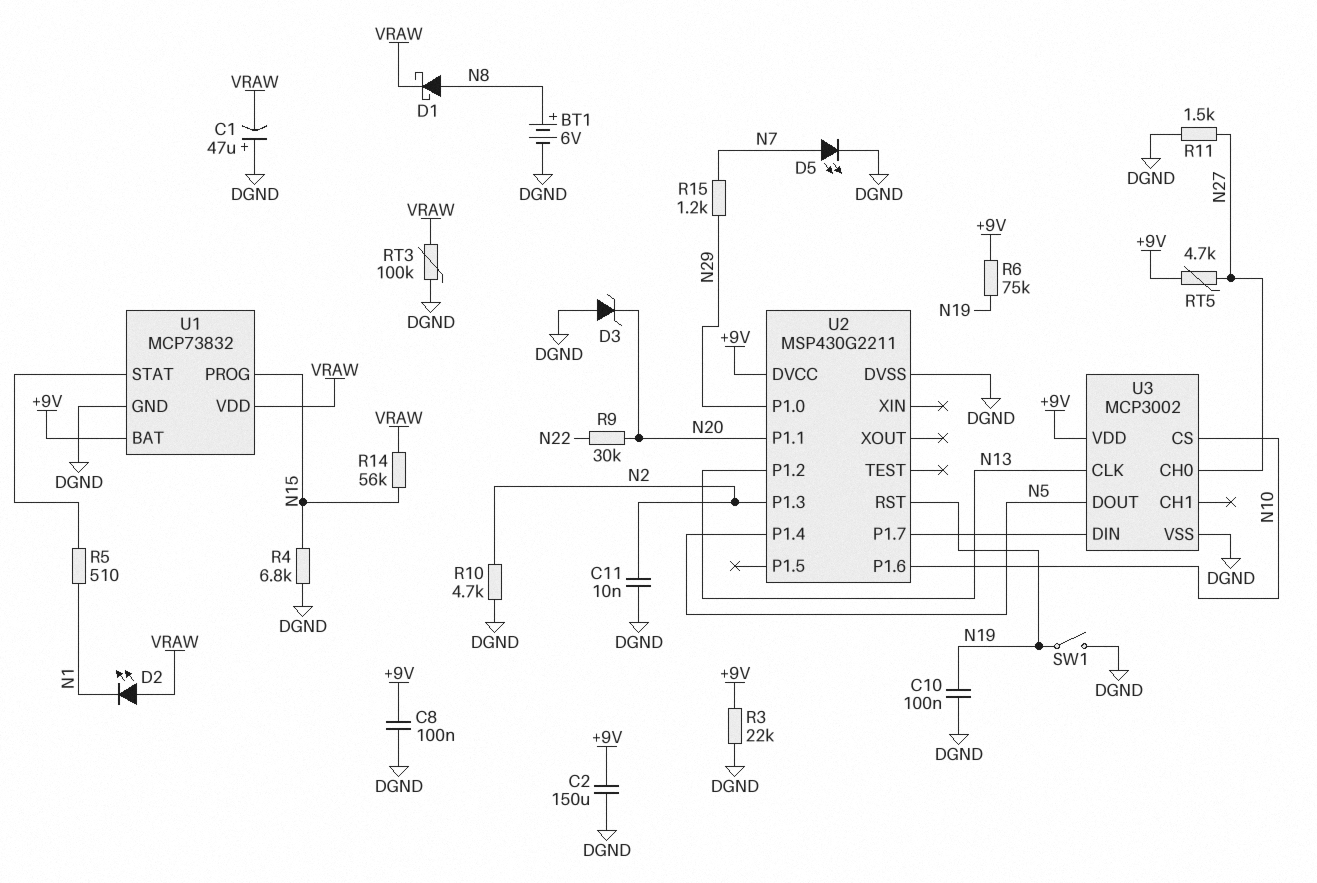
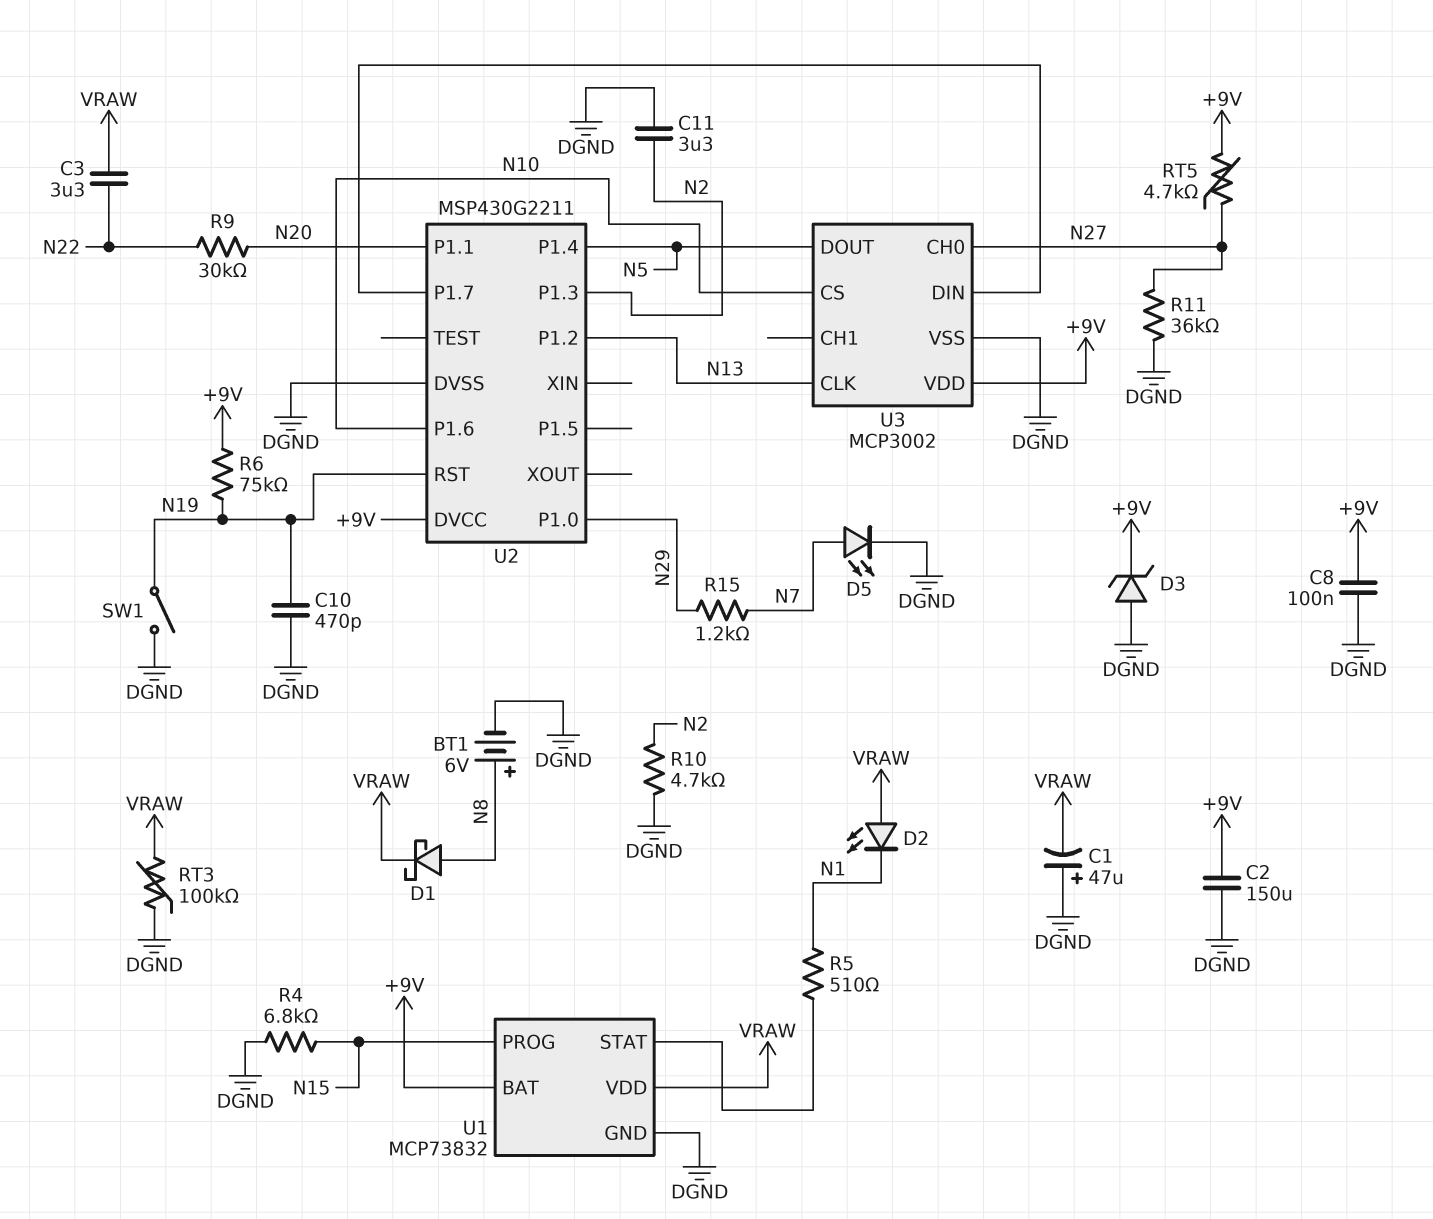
C3: none -> 3.3uF (N22, VRAW)
C10: 100nF (DGND, N19) -> 470pF (DGND, N19)
C11: 10nF (DGND, N2) -> 3.3uF (DGND, N2)
D3: zener (A DGND, K N20) -> zener (A DGND, K +9V)
R3: 22k (+9V, DGND) -> none
R11: 1.5k (DGND, N27) -> 36k (DGND, N27)
R14: 56k (N15, VRAW) -> none

